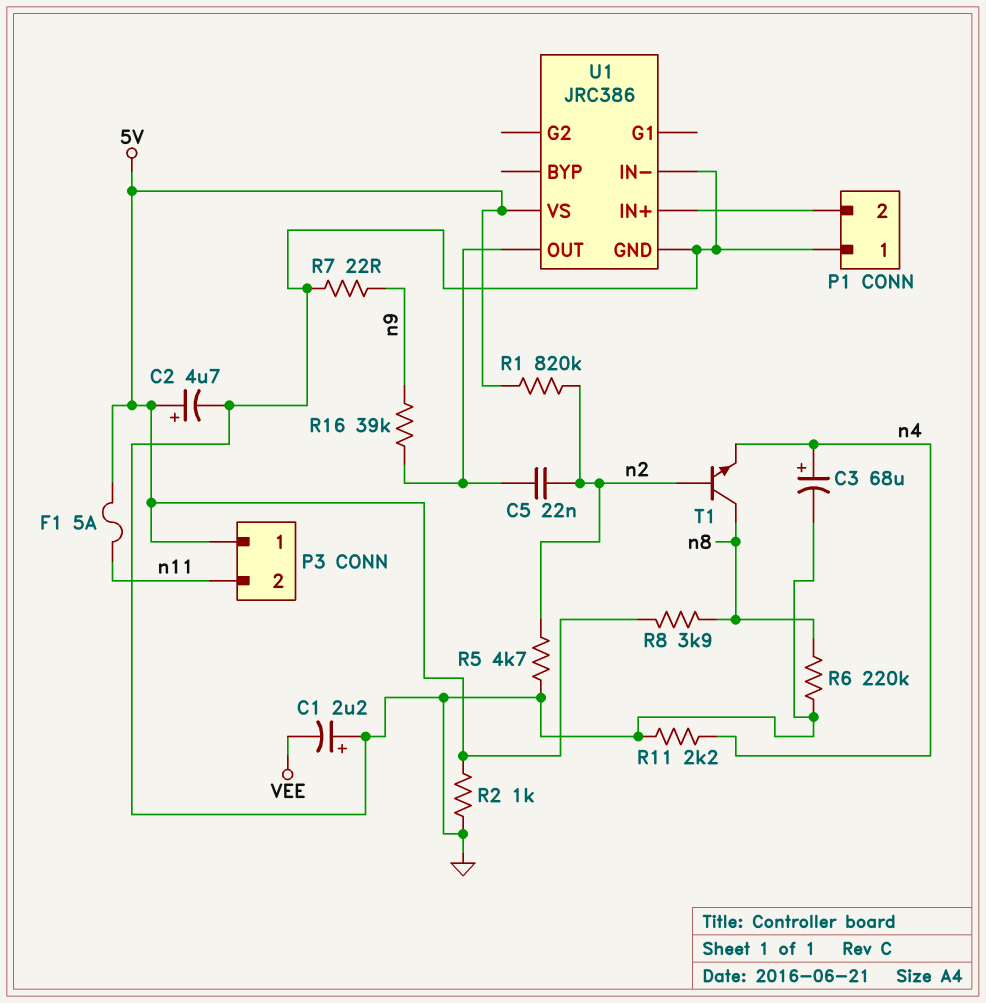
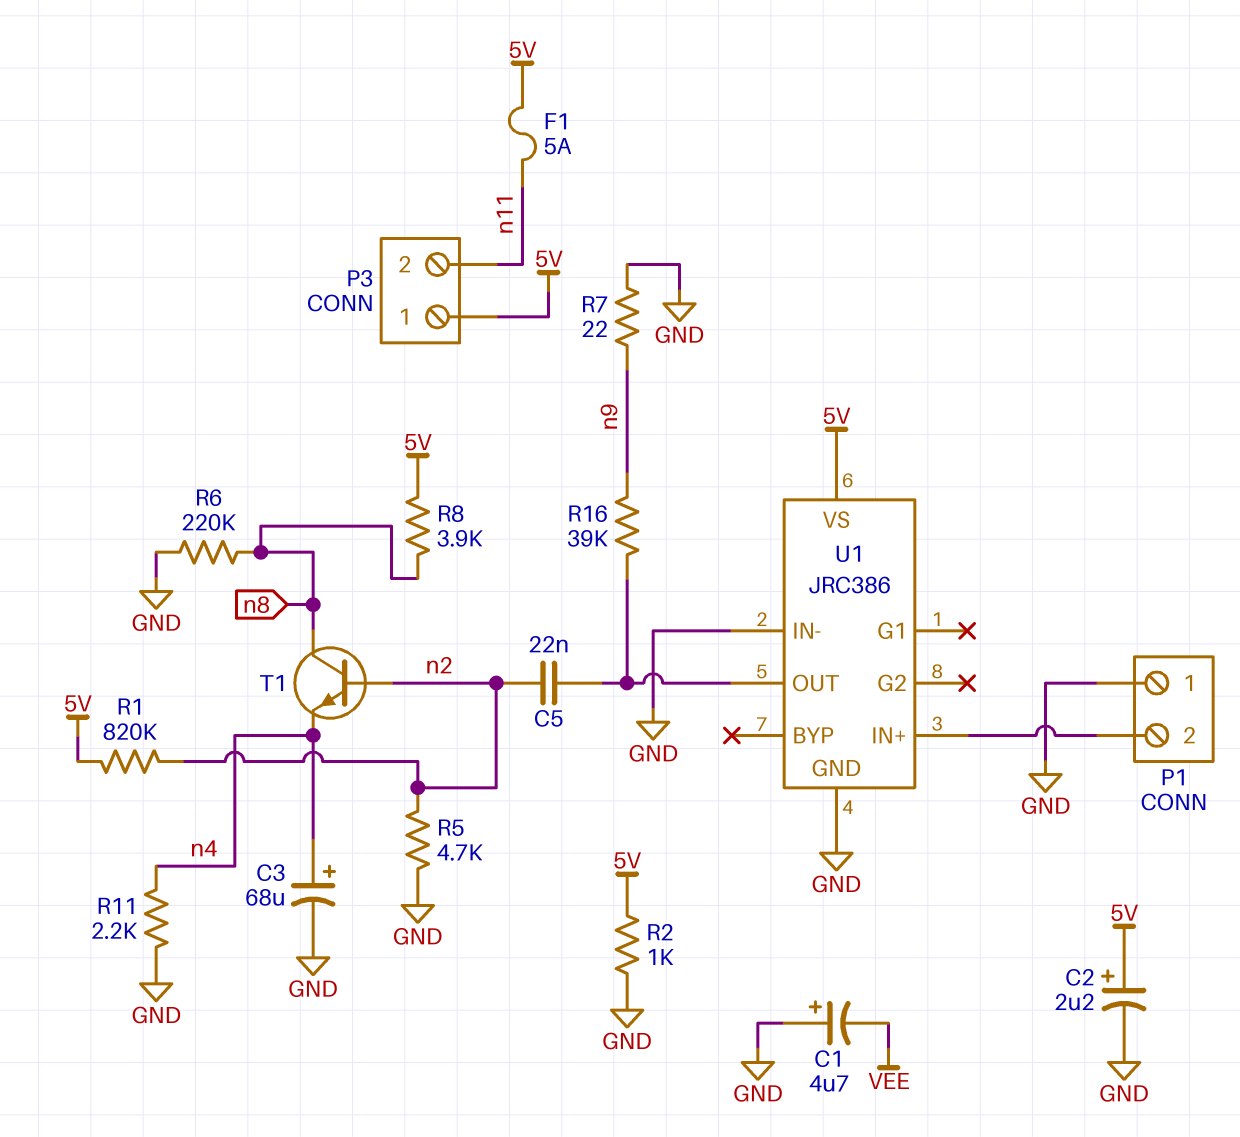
C1: 2.2uF (plus GND, minus VEE) -> 4.7uF (plus GND, minus VEE)
C2: 4.7uF (plus 5V, minus GND) -> 2.2uF (plus 5V, minus GND)

